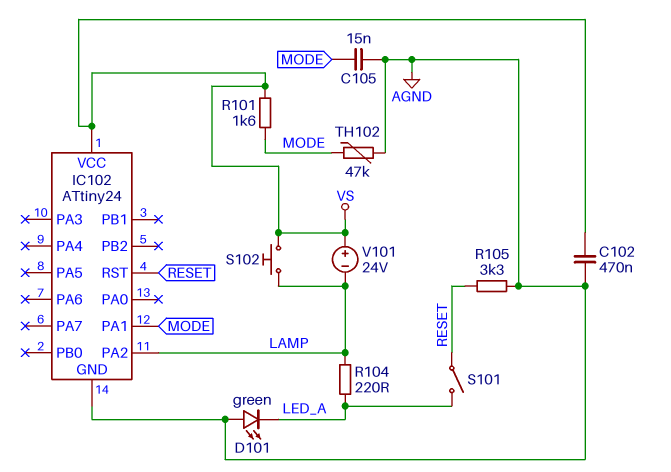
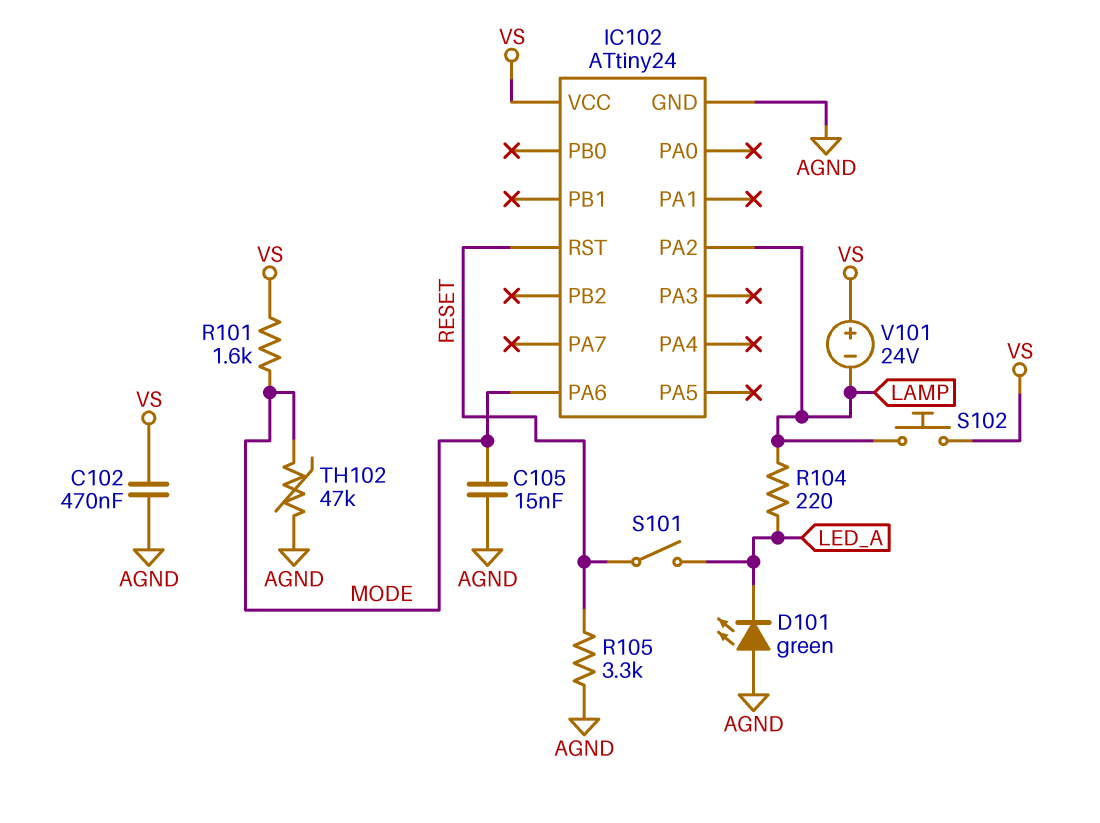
IC102 pin PA1: MODE -> none
IC102 pin PA6: none -> MODE

